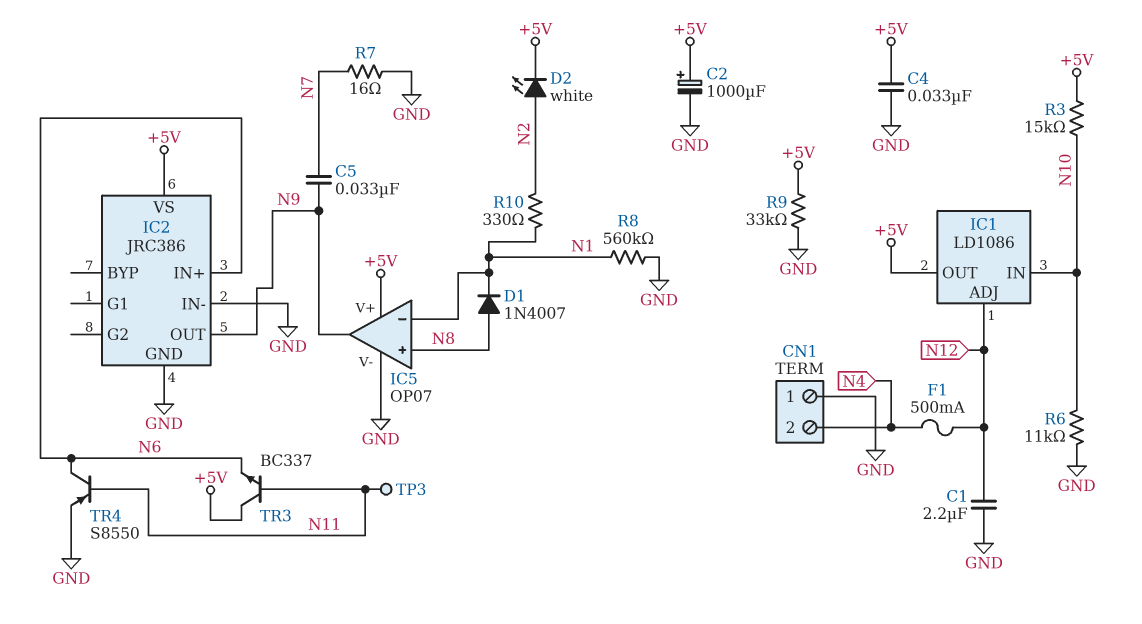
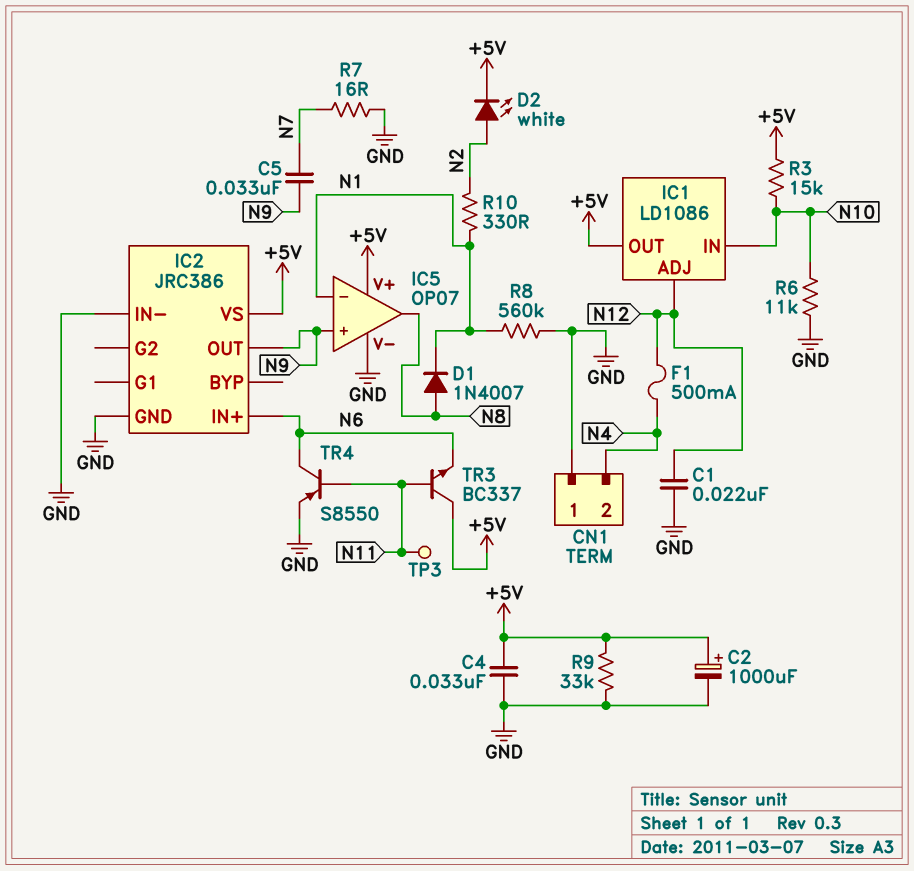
C1: 2.2uF (GND, N12) -> 22nF (GND, N12)
IC5 pin in+: N8 -> N9
IC5 pin out: N9 -> N8

